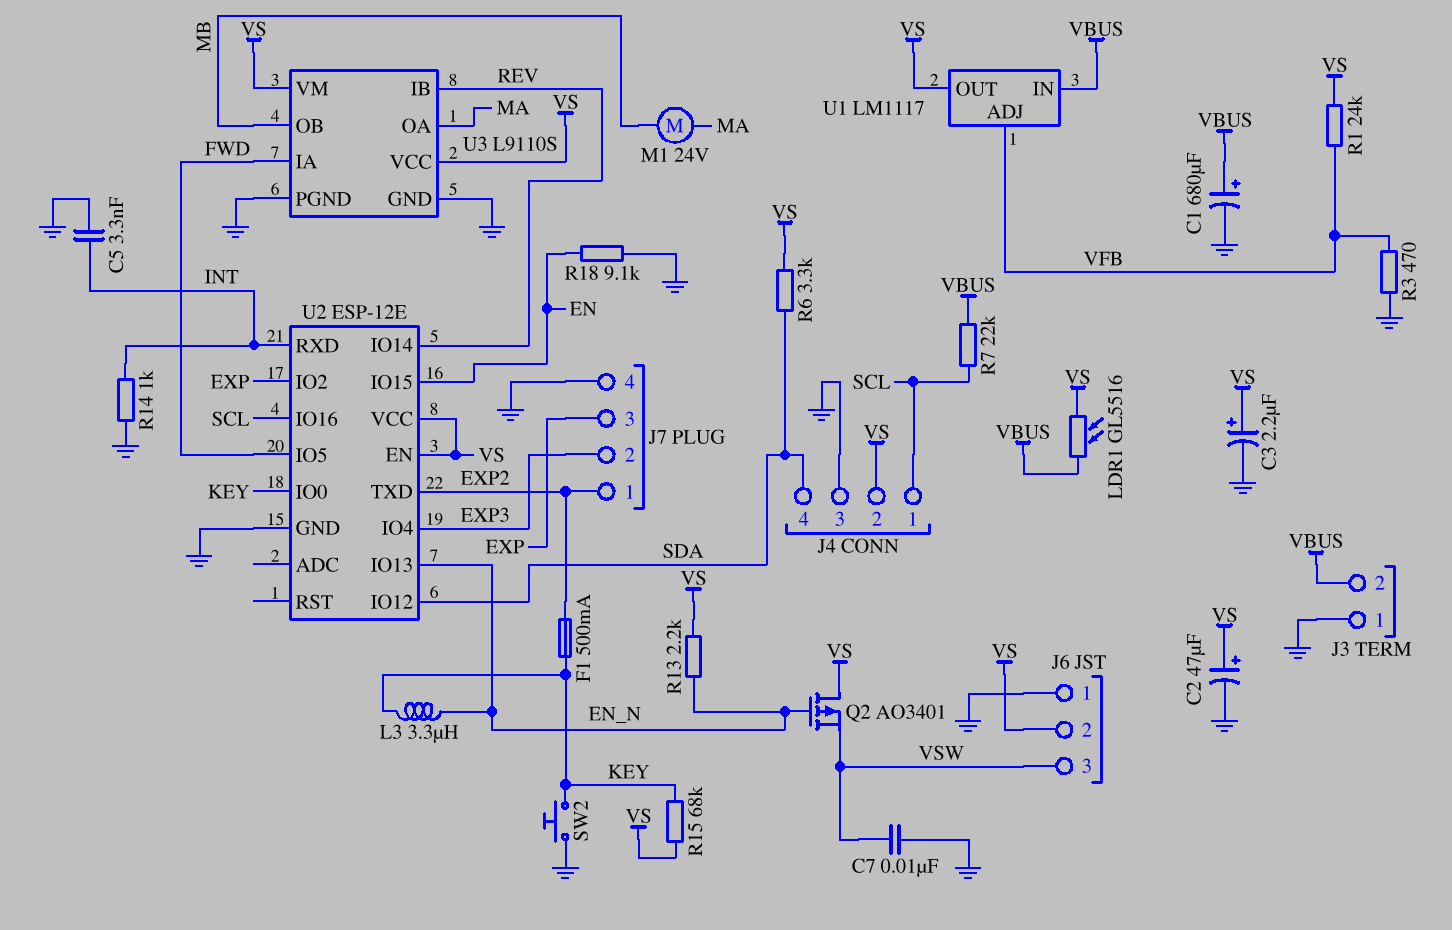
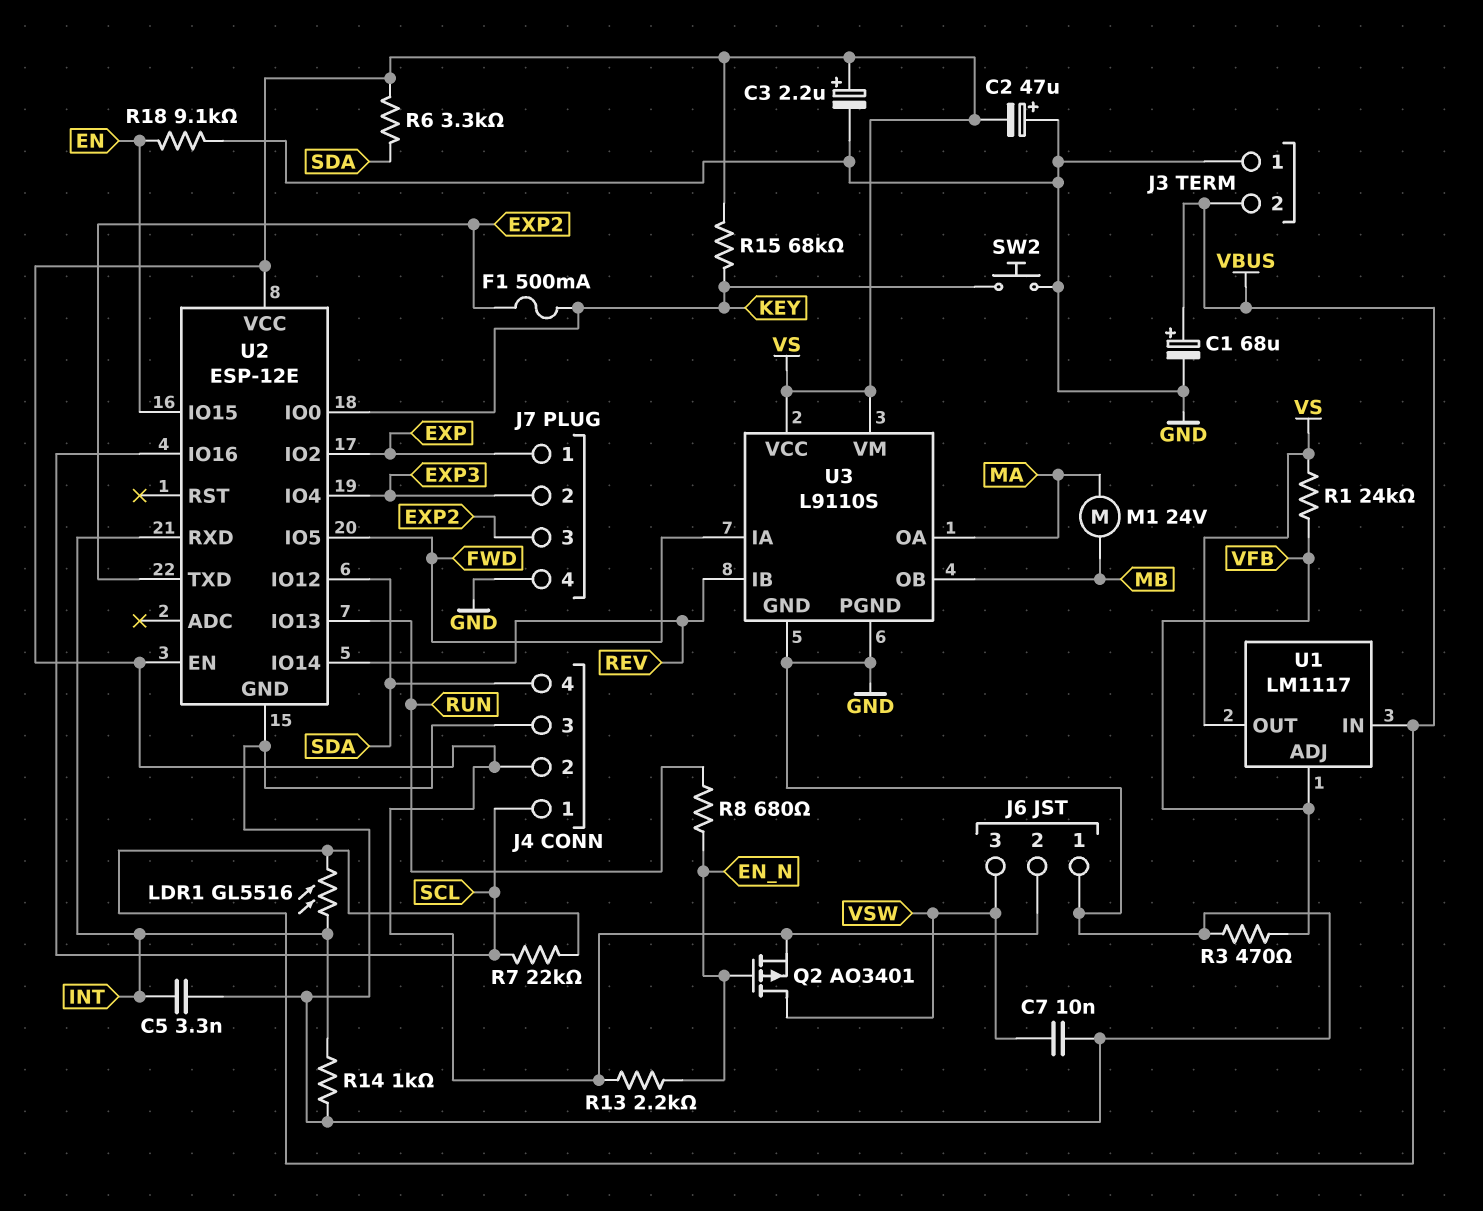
C1: 680uF (plus VBUS, minus GND) -> 68uF (plus VBUS, minus GND)
C2: 47uF (plus VS, minus GND) -> 47uF (plus GND, minus VS)
J7 pin 1: EXP2 -> EXP
J7 pin 3: EXP -> EXP2
L3: 3.3uH (EN_N, KEY) -> none
LDR1: GL5516 (VBUS, VS) -> GL5516 (INT, VBUS)
Q2: PMOS AO3401 (G EN_N, D VS, S VSW) -> PMOS AO3401 (G EN_N, D VSW, S VS)
R8: none -> 680 (EN_N, RUN)
U2 pin IO13: EN_N -> RUN

